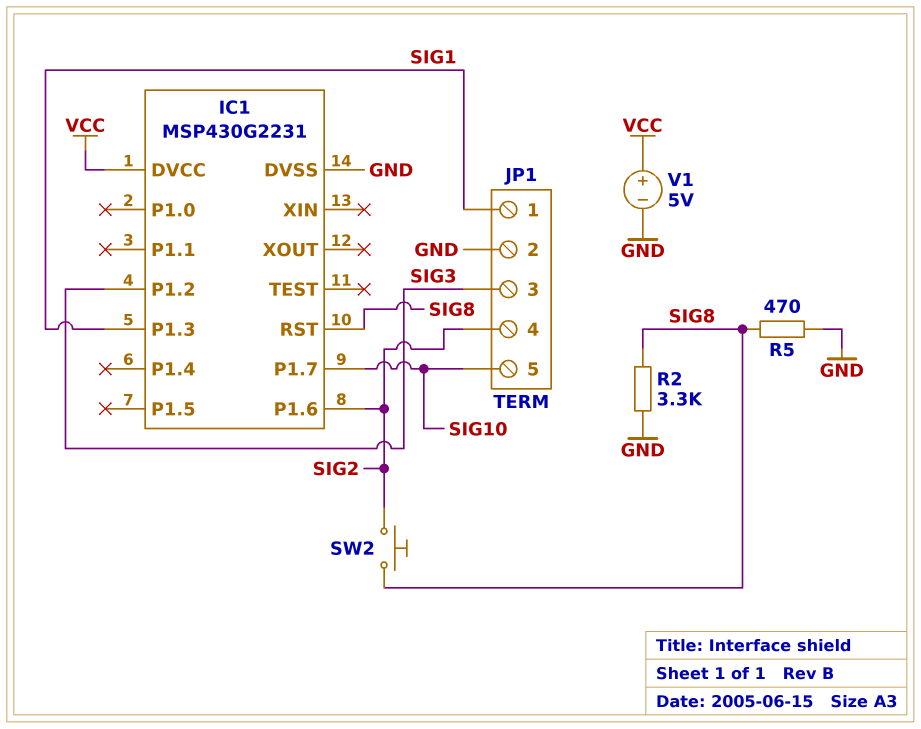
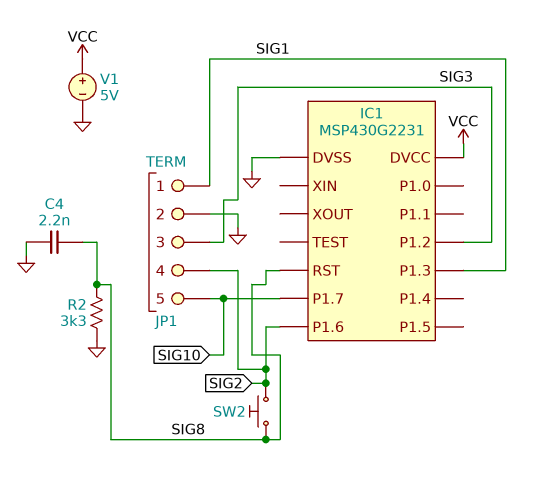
C4: none -> 2.2nF (GND, SIG8)
R5: 470 (GND, SIG8) -> none

